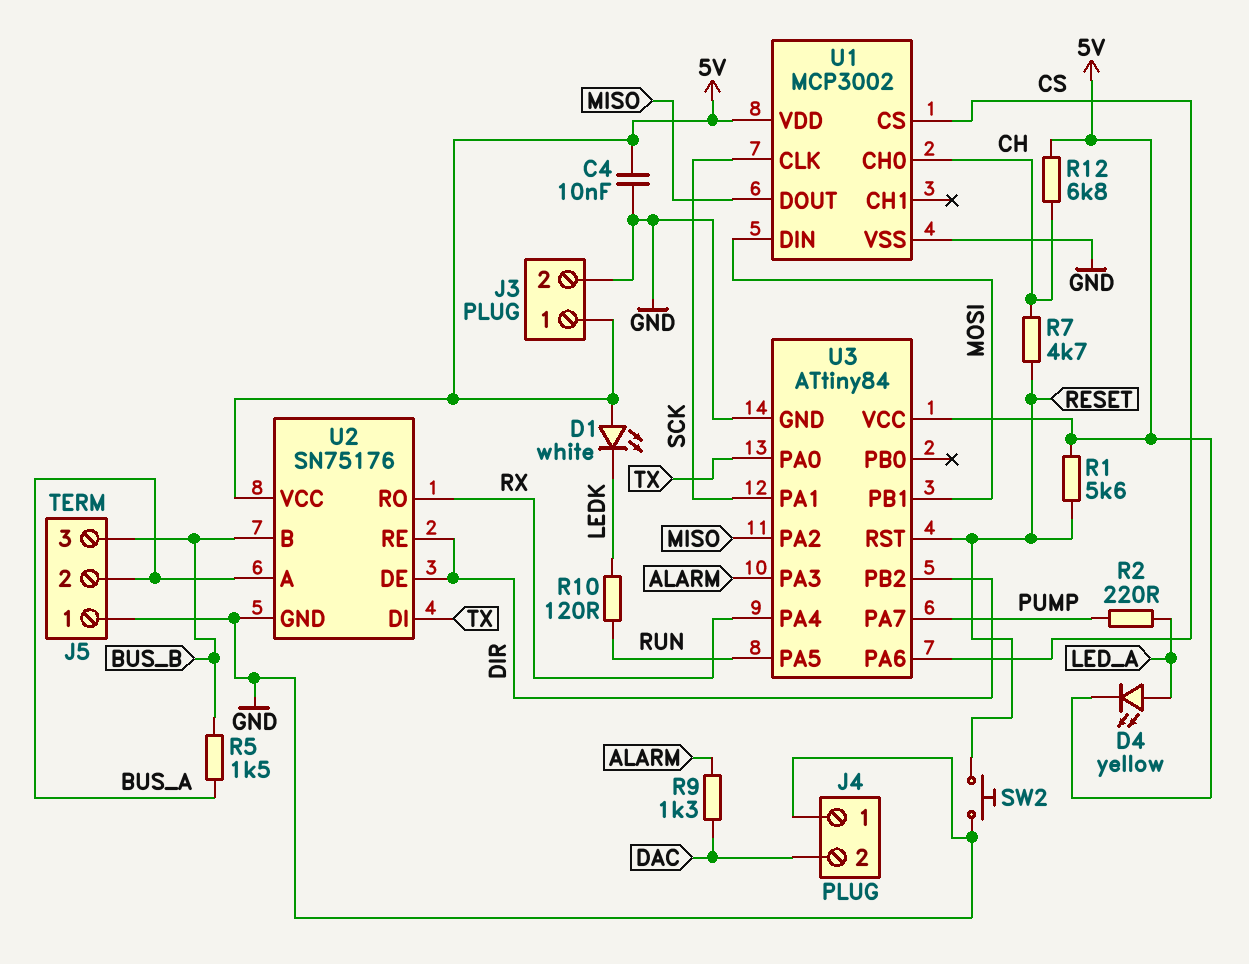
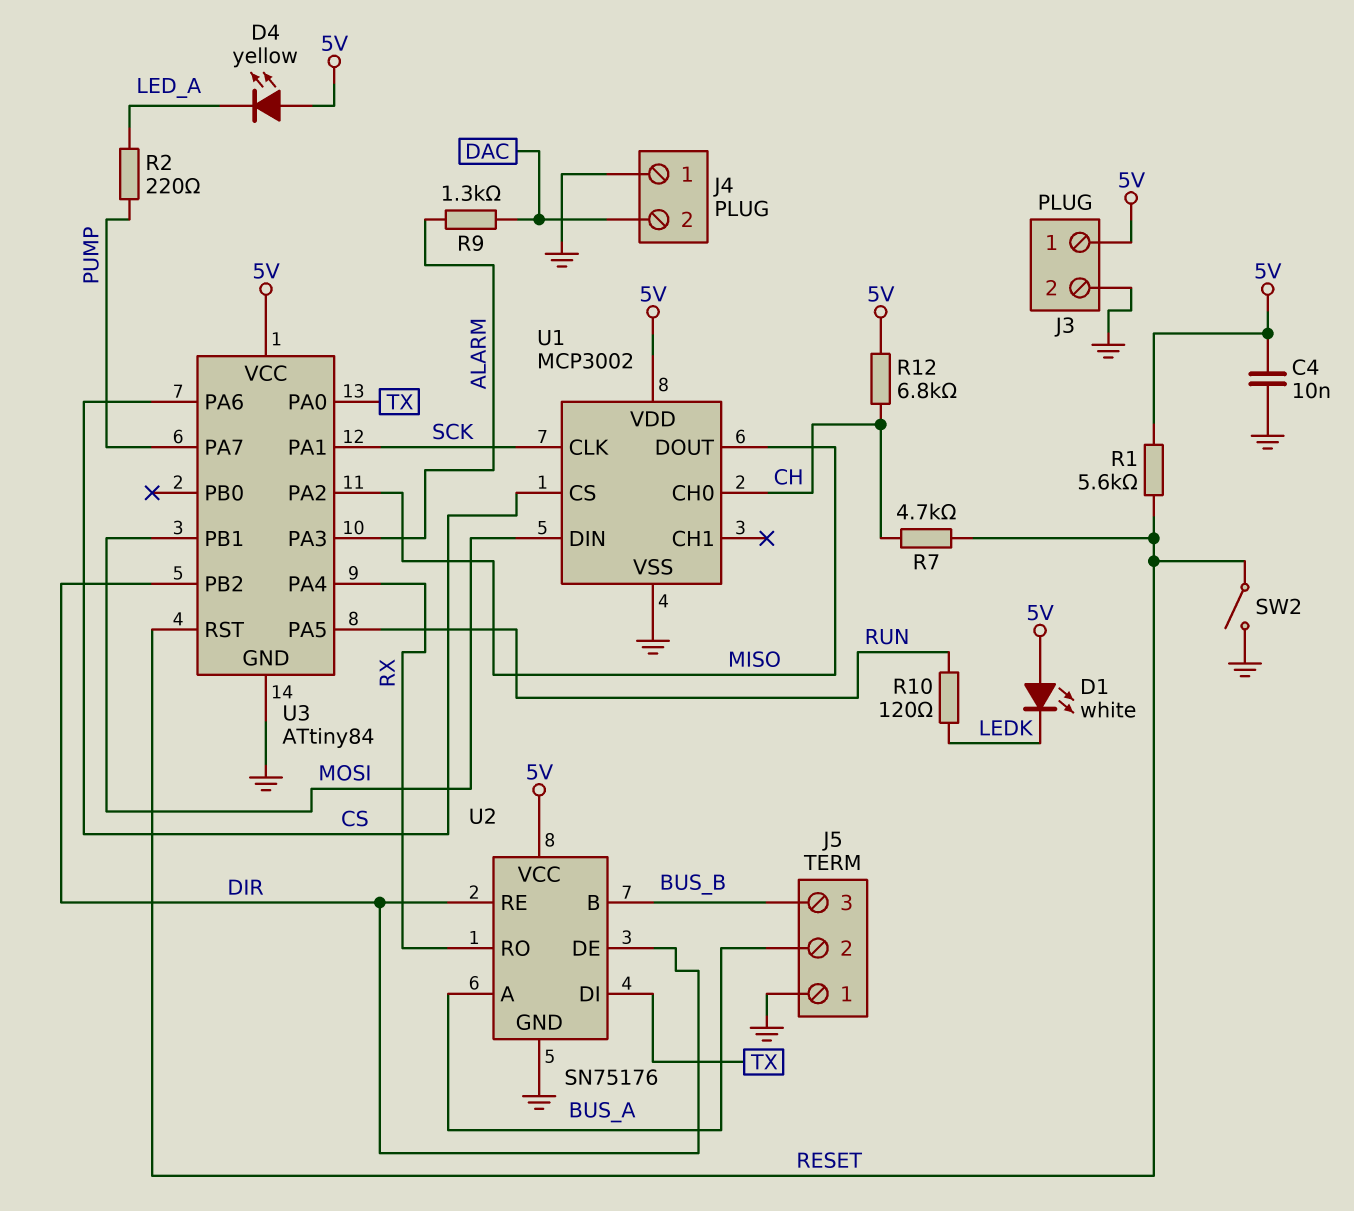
D4: LED yellow (A LED_A, K 5V) -> LED yellow (A 5V, K LED_A)
R5: 1.5k (BUS_A, BUS_B) -> none
SW2: button (GND, RESET) -> switch (GND, RESET)

